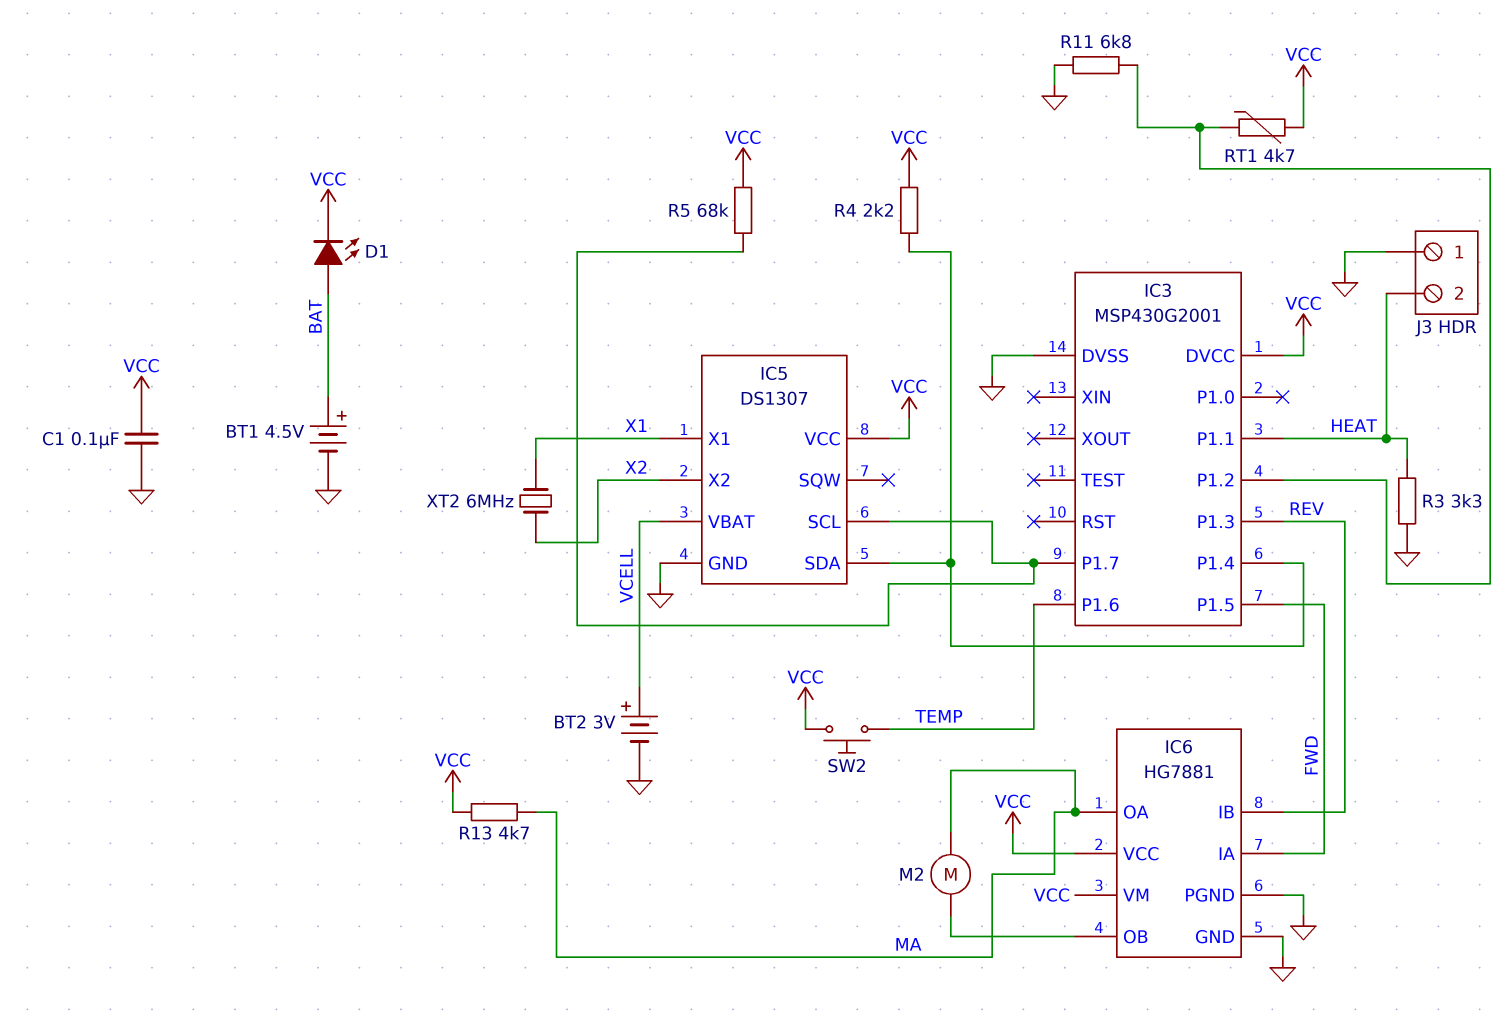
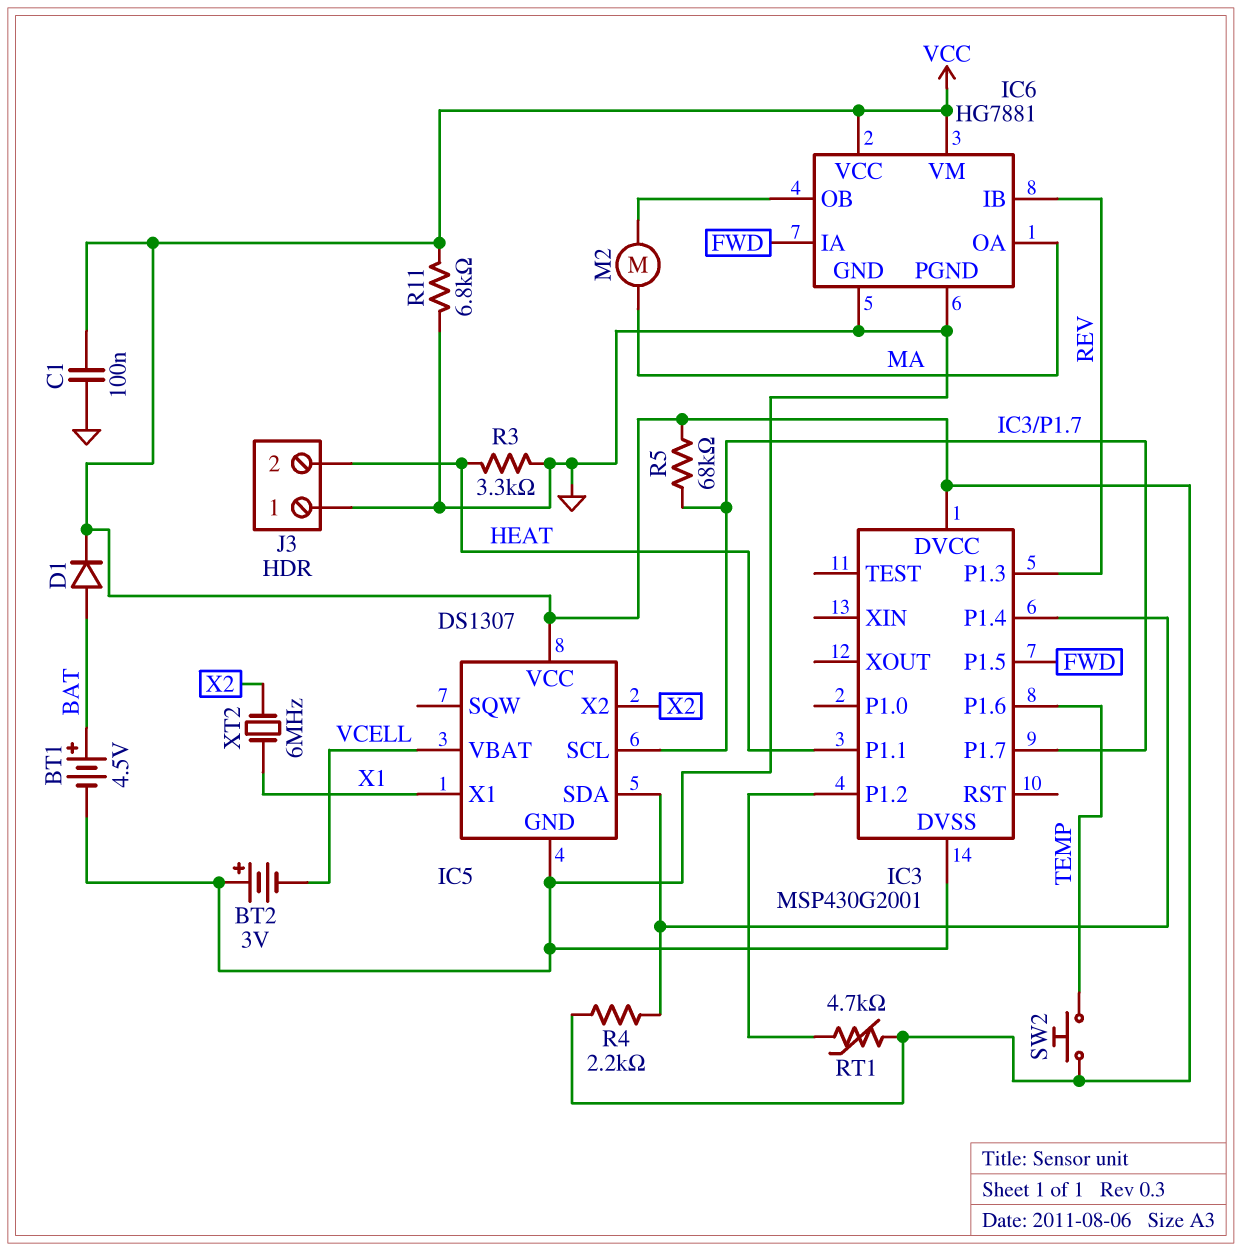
BT2: 3V (plus VCELL, minus GND) -> 3V (plus GND, minus VCELL)
D1: LED (A BAT, K VCC) -> diode (A BAT, K VCC)
R11: 6.8k (GND, IC3/P1.2) -> 6.8k (GND, VCC)
R13: 4.7k (MA, VCC) -> none

